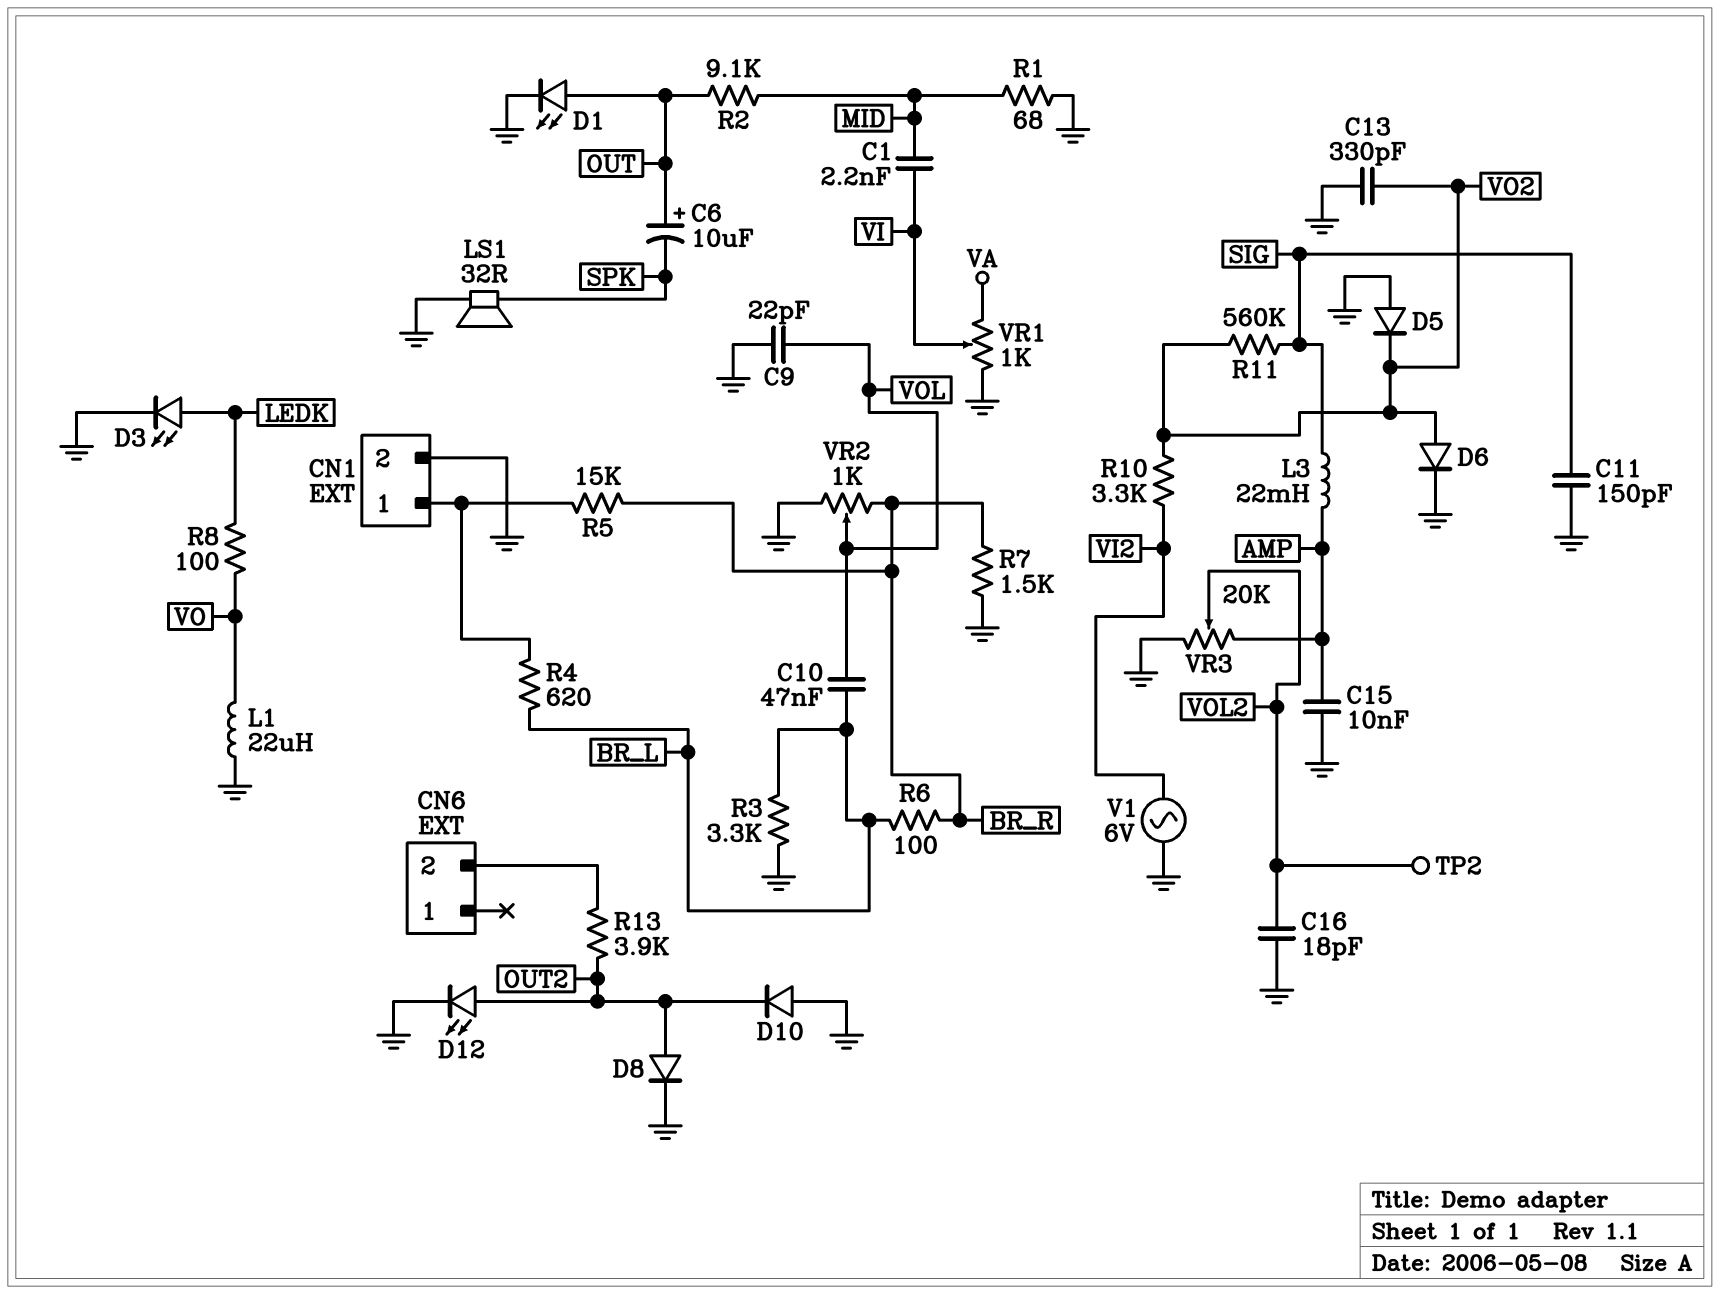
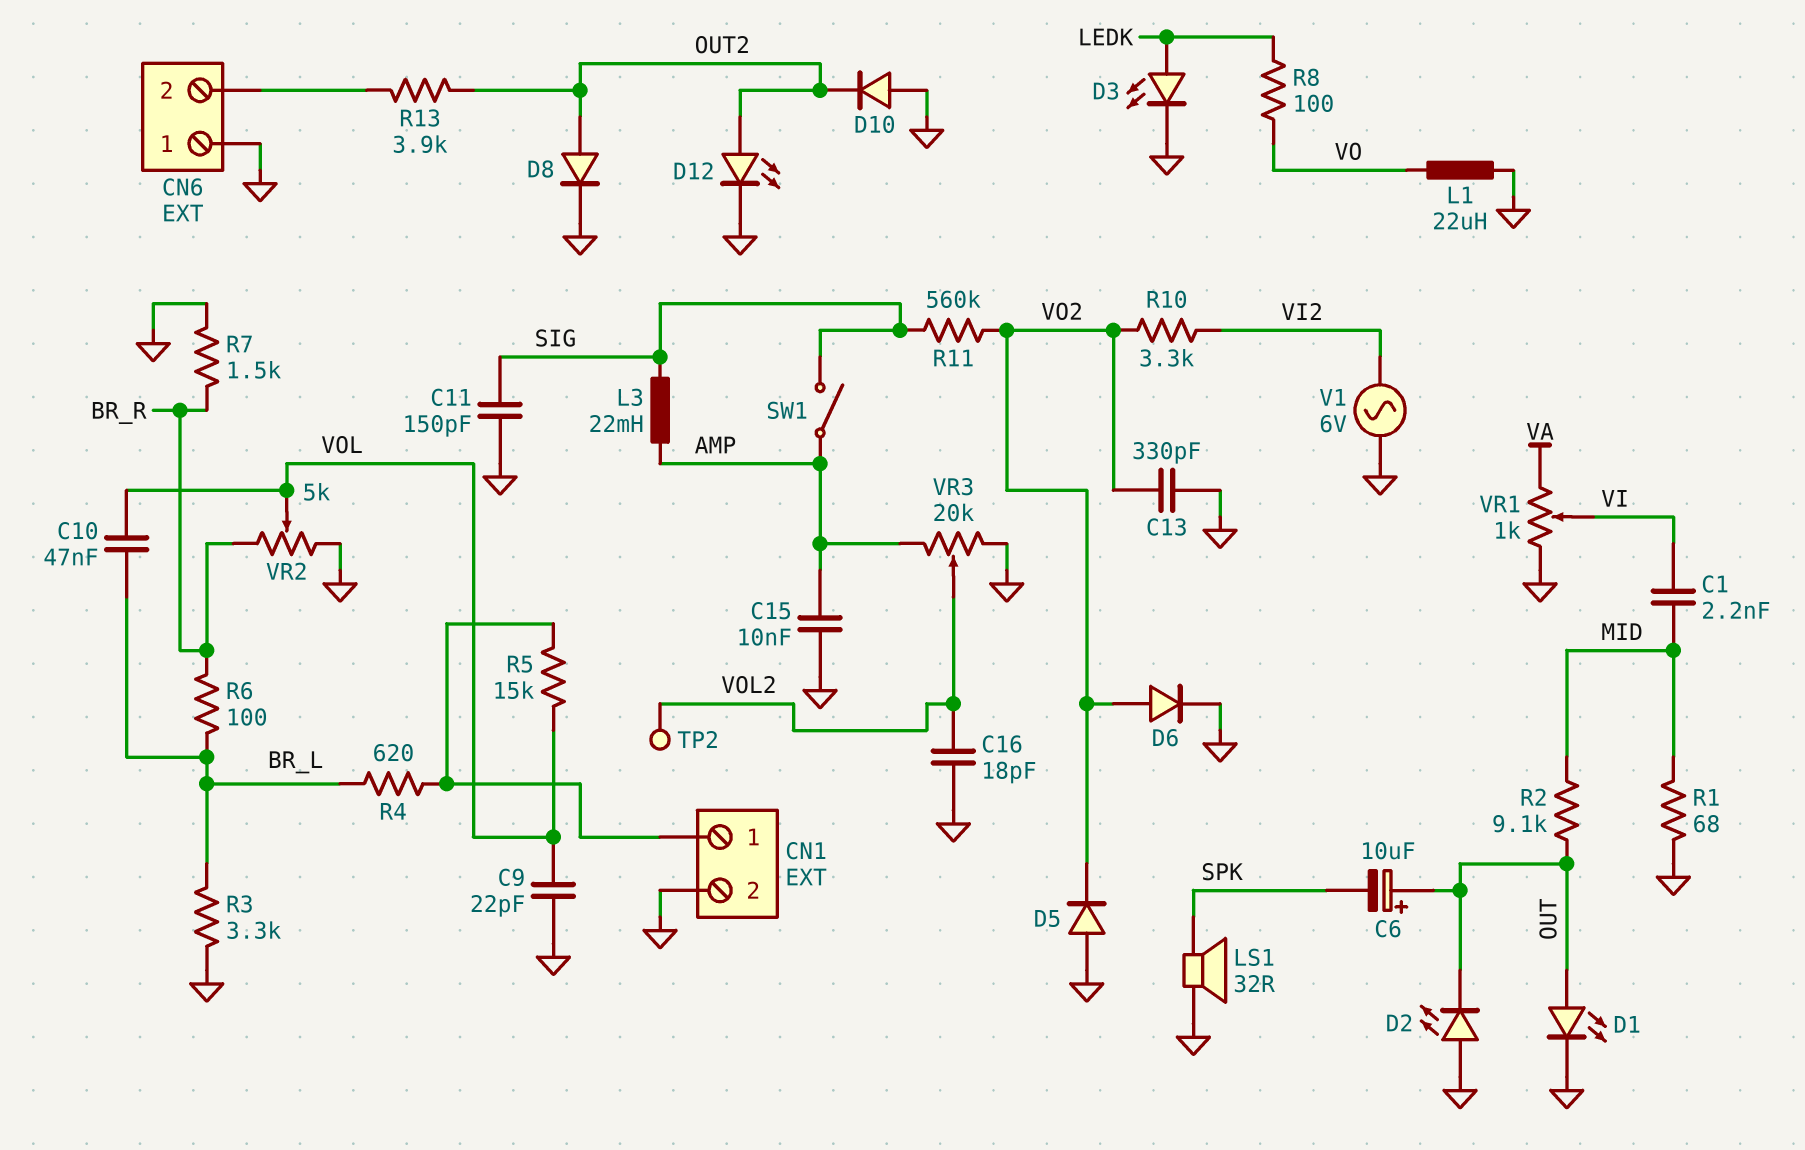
CN6 pin 1: none -> GND
D2: none -> LED (A GND, K OUT)
R5: 15k (BR_R, CN1/1) -> 15k (CN1/1, VOL)
SW1: none -> switch (AMP, SIG)
VR2: 1k (BR_R, GND, wiper VOL) -> 5k (BR_R, GND, wiper VOL)

